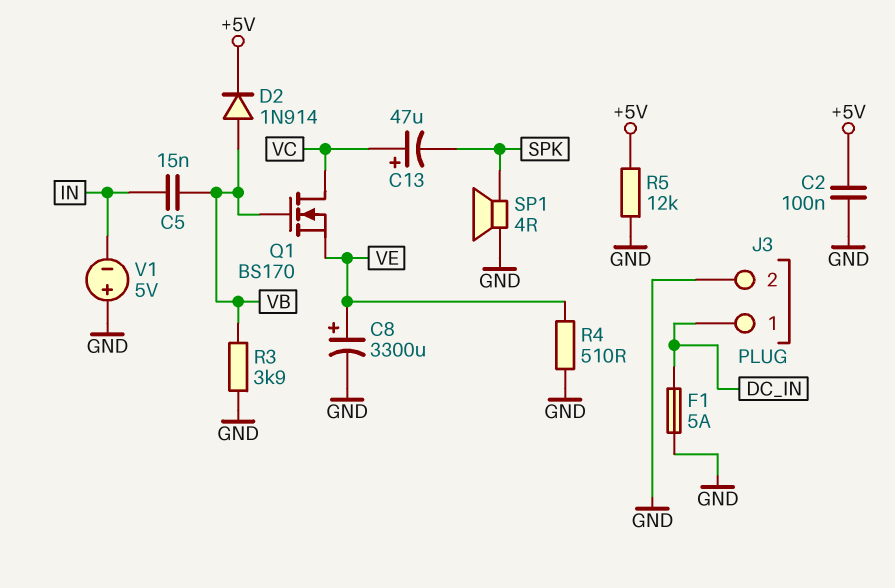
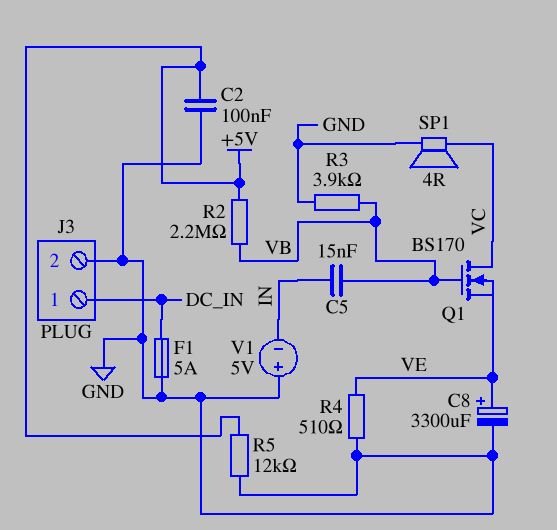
C13: 47uF (plus VC, minus SPK) -> none
D2: diode 1N914 (A VB, K +5V) -> none
R2: none -> 2.2M (+5V, VB)
SP1: speaker 4R (GND, SPK) -> speaker 4R (GND, VC)

